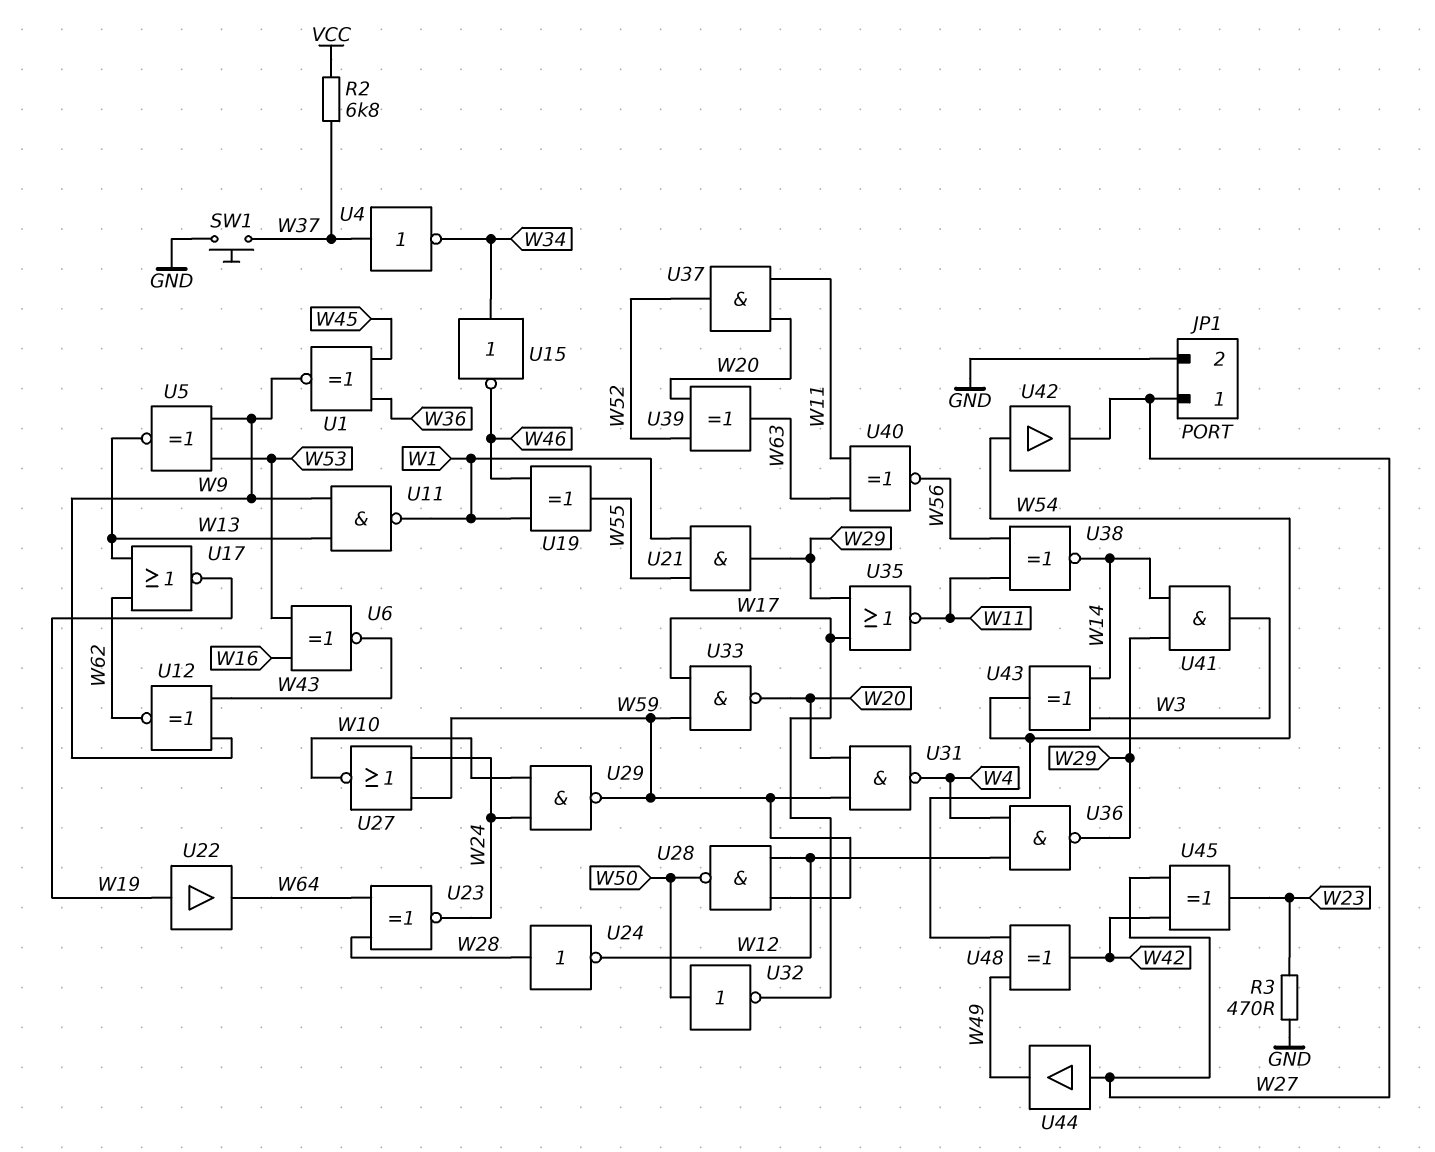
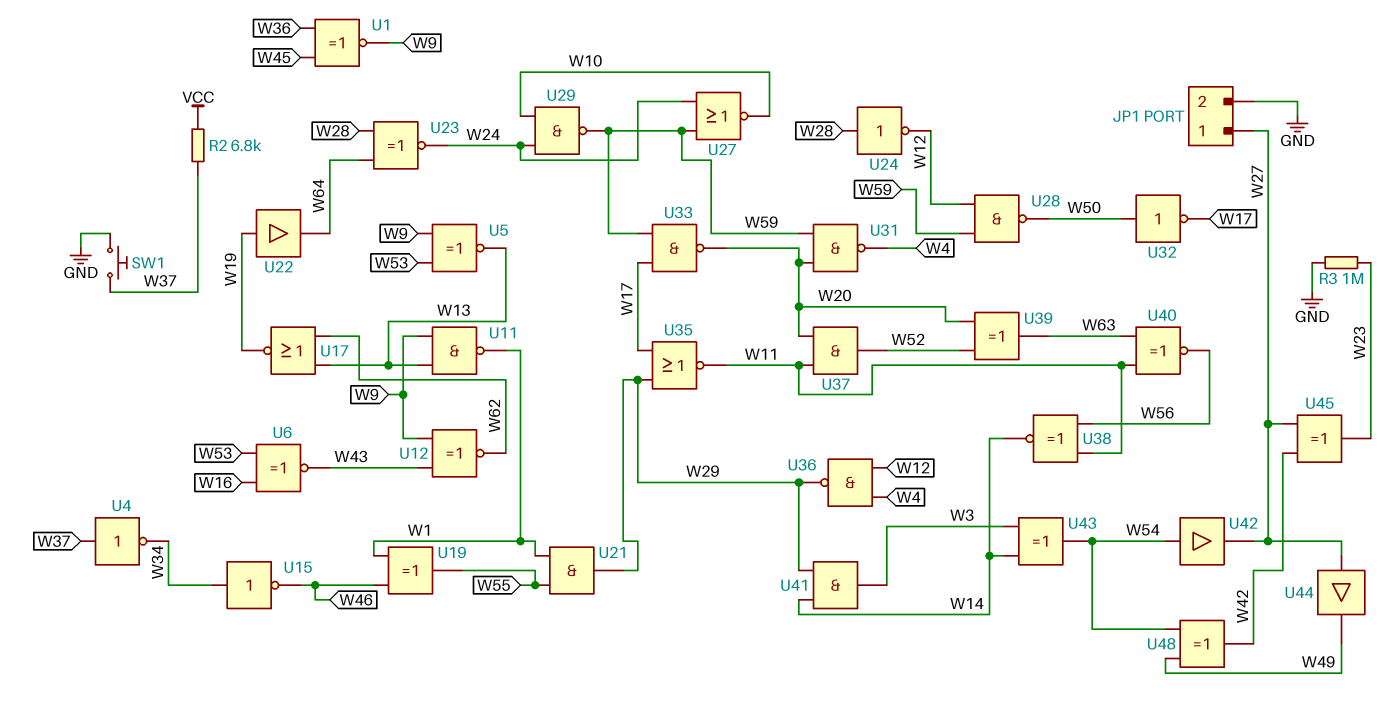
R3: 470 (GND, W23) -> 1M (GND, W23)

